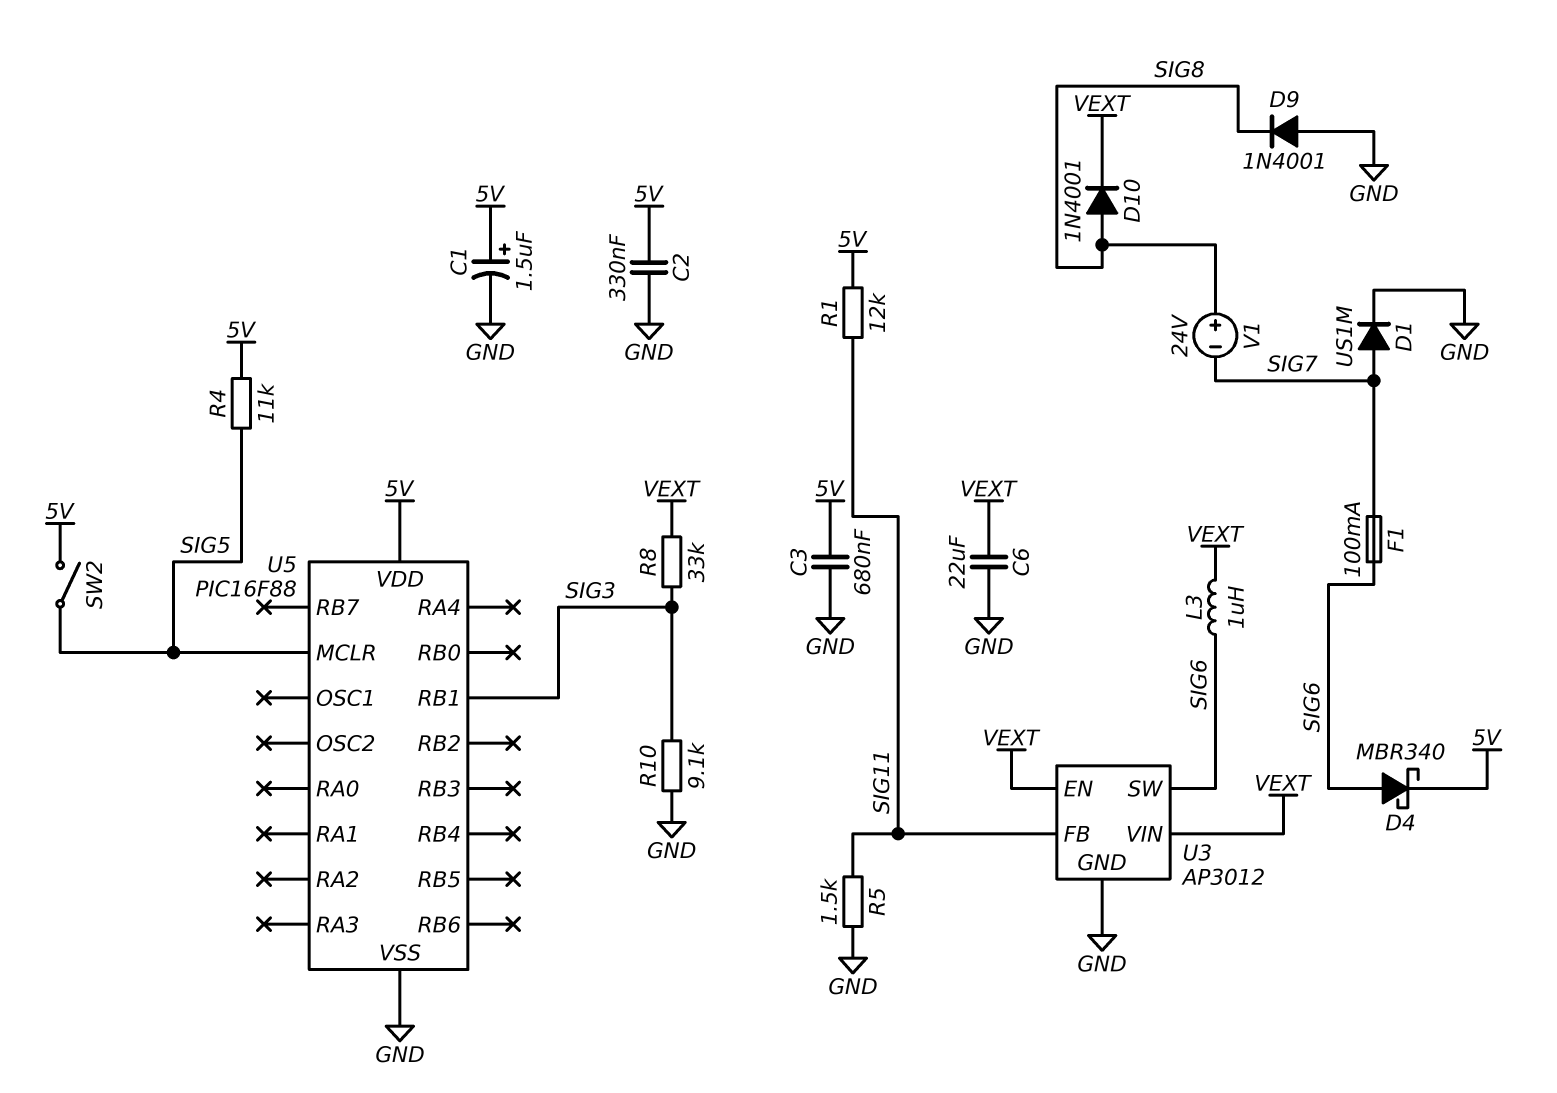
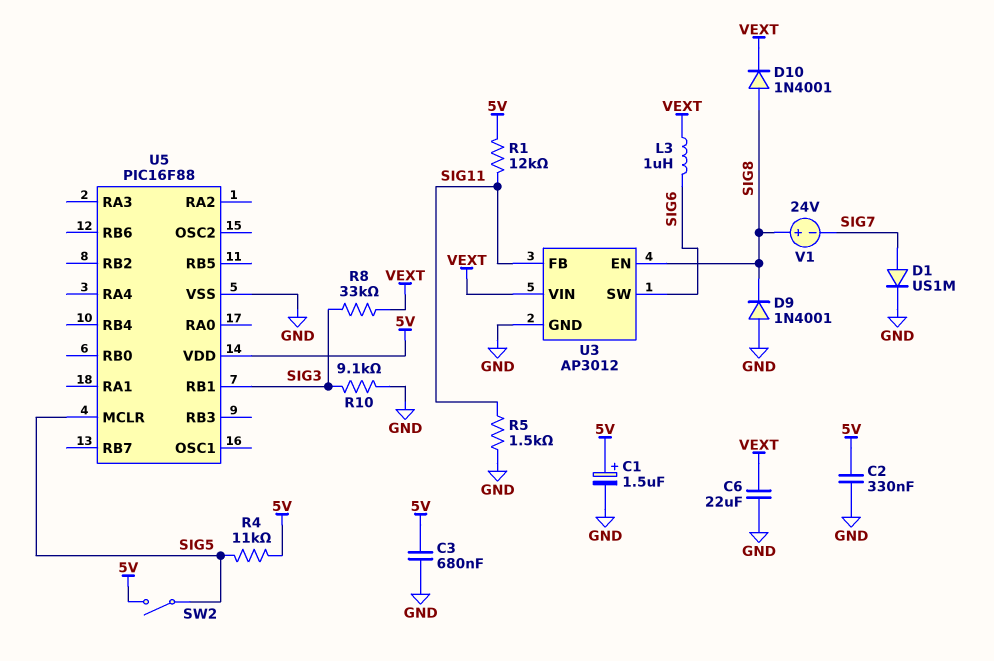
D4: schottky MBR340 (A SIG6, K 5V) -> none
F1: 100mA (SIG6, SIG7) -> none
U3 pin EN: VEXT -> SIG8

